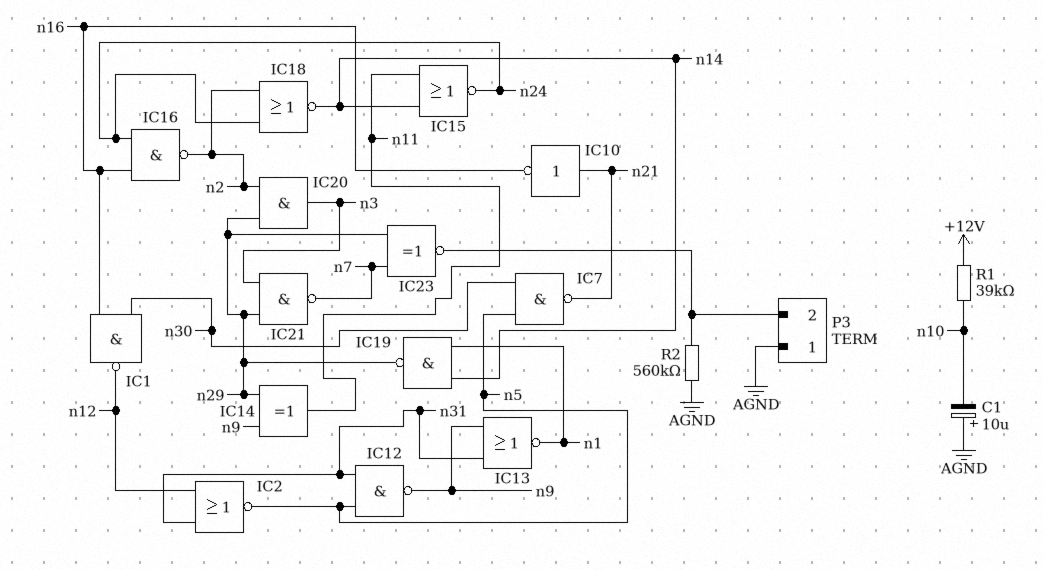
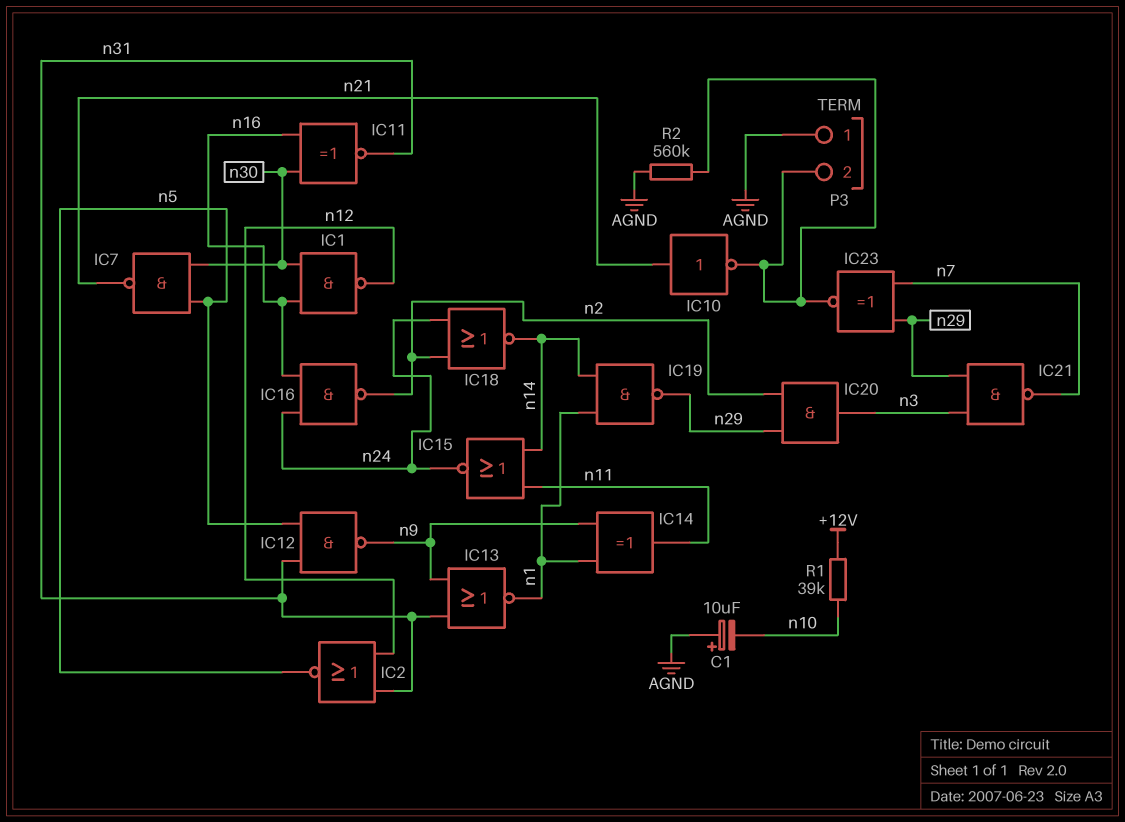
IC10: NOT (in n21, out n16) -> NOT (in n21, out P3/2)
IC11: none -> XNOR (in n16, in n30, out n31)
IC14: XOR (in n9, in n29, out n11) -> XOR (in n1, in n9, out n11)

